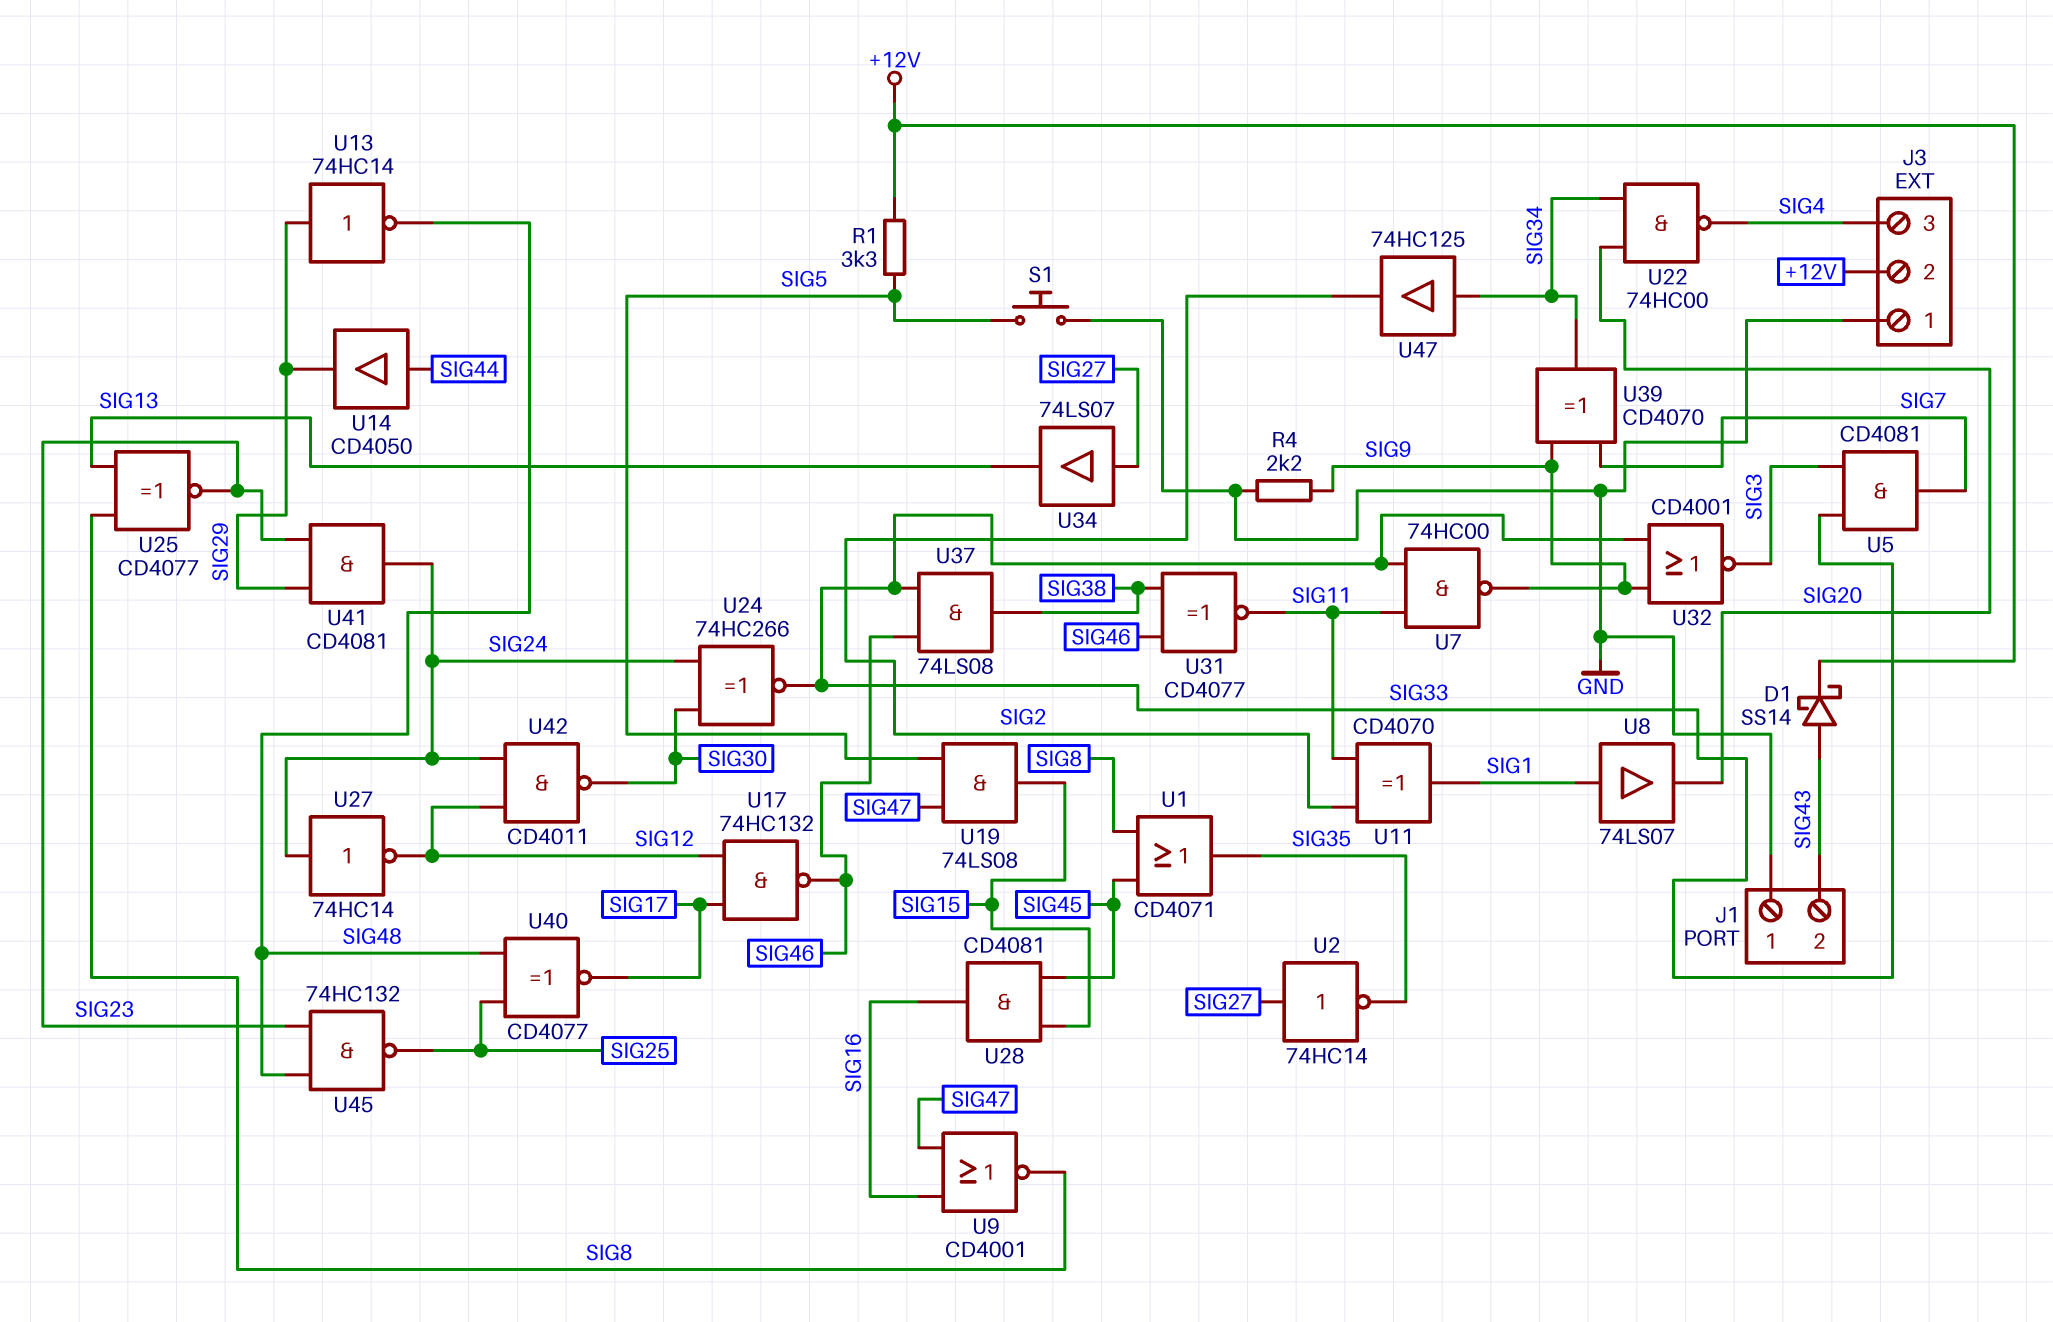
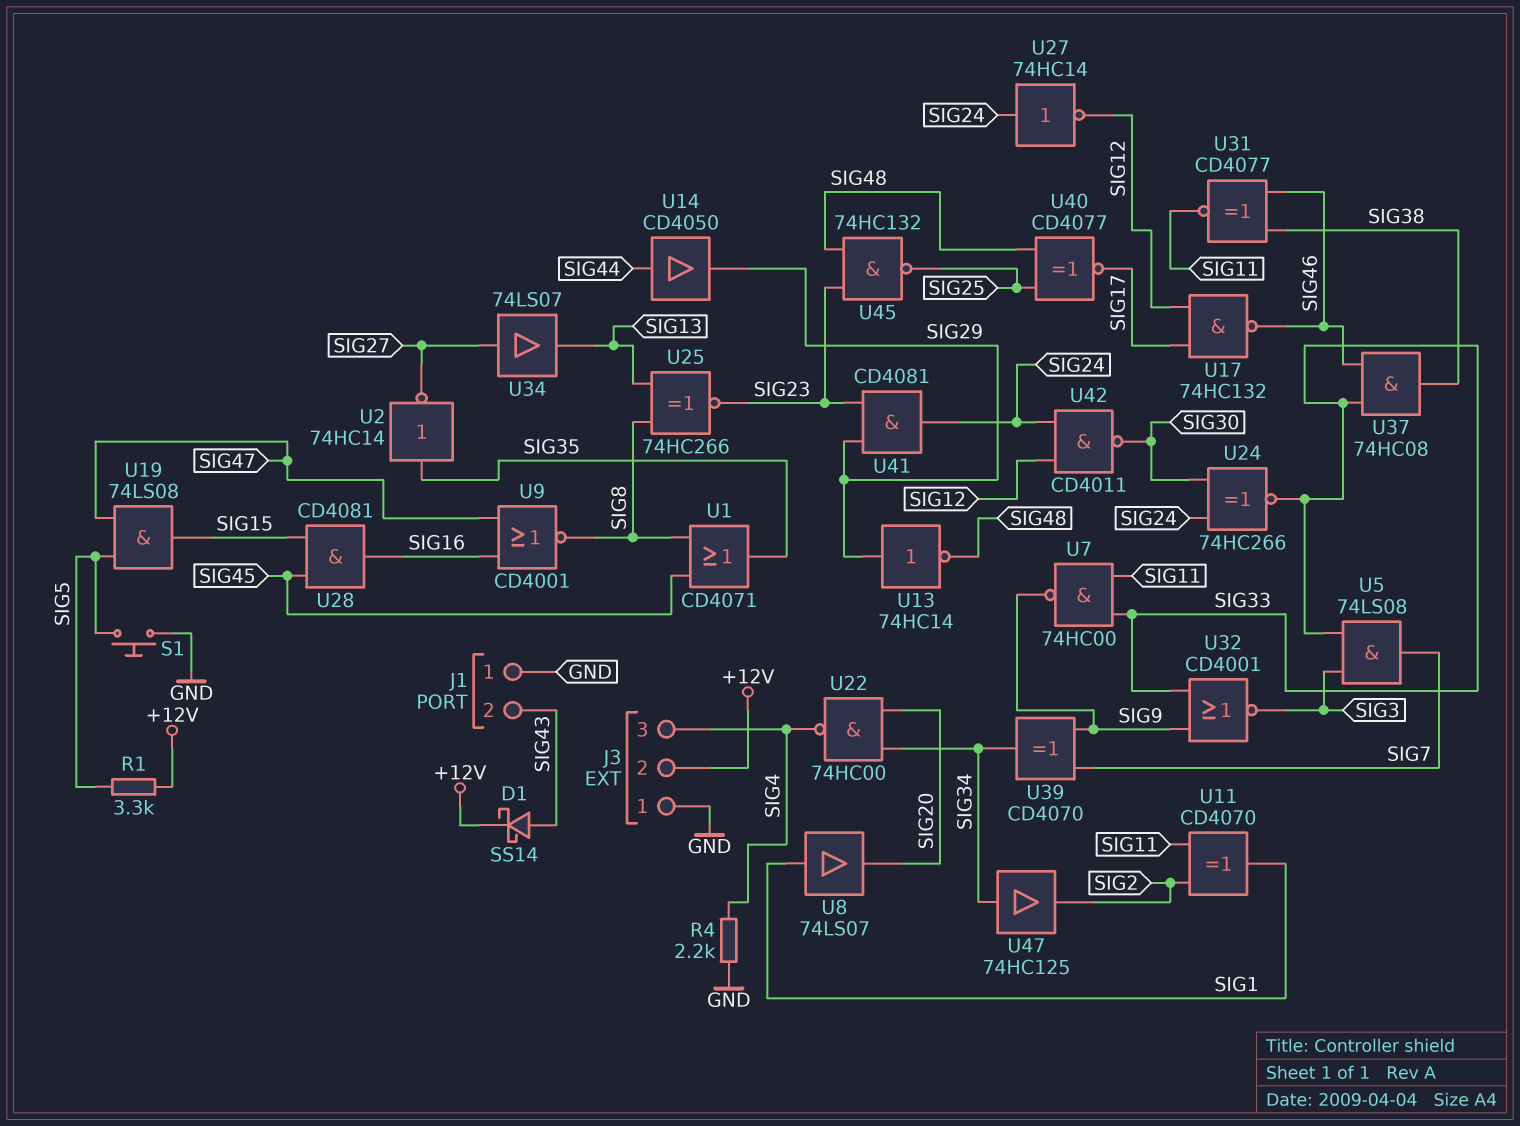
R4: 2.2k (GND, SIG9) -> 2.2k (GND, SIG4)
U2: NOT 74HC14 (in SIG27, out SIG35) -> NOT 74HC14 (in SIG35, out SIG27)
U5: AND CD4081 (in SIG3, in SIG33, out SIG7) -> AND 74LS08 (in SIG3, in SIG33, out SIG7)
U25: XNOR CD4077 (in SIG8, in SIG13, out SIG23) -> XNOR 74HC266 (in SIG8, in SIG13, out SIG23)
U37: AND 74LS08 (in SIG33, in SIG46, out SIG38) -> AND 74HC08 (in SIG33, in SIG46, out SIG38)

